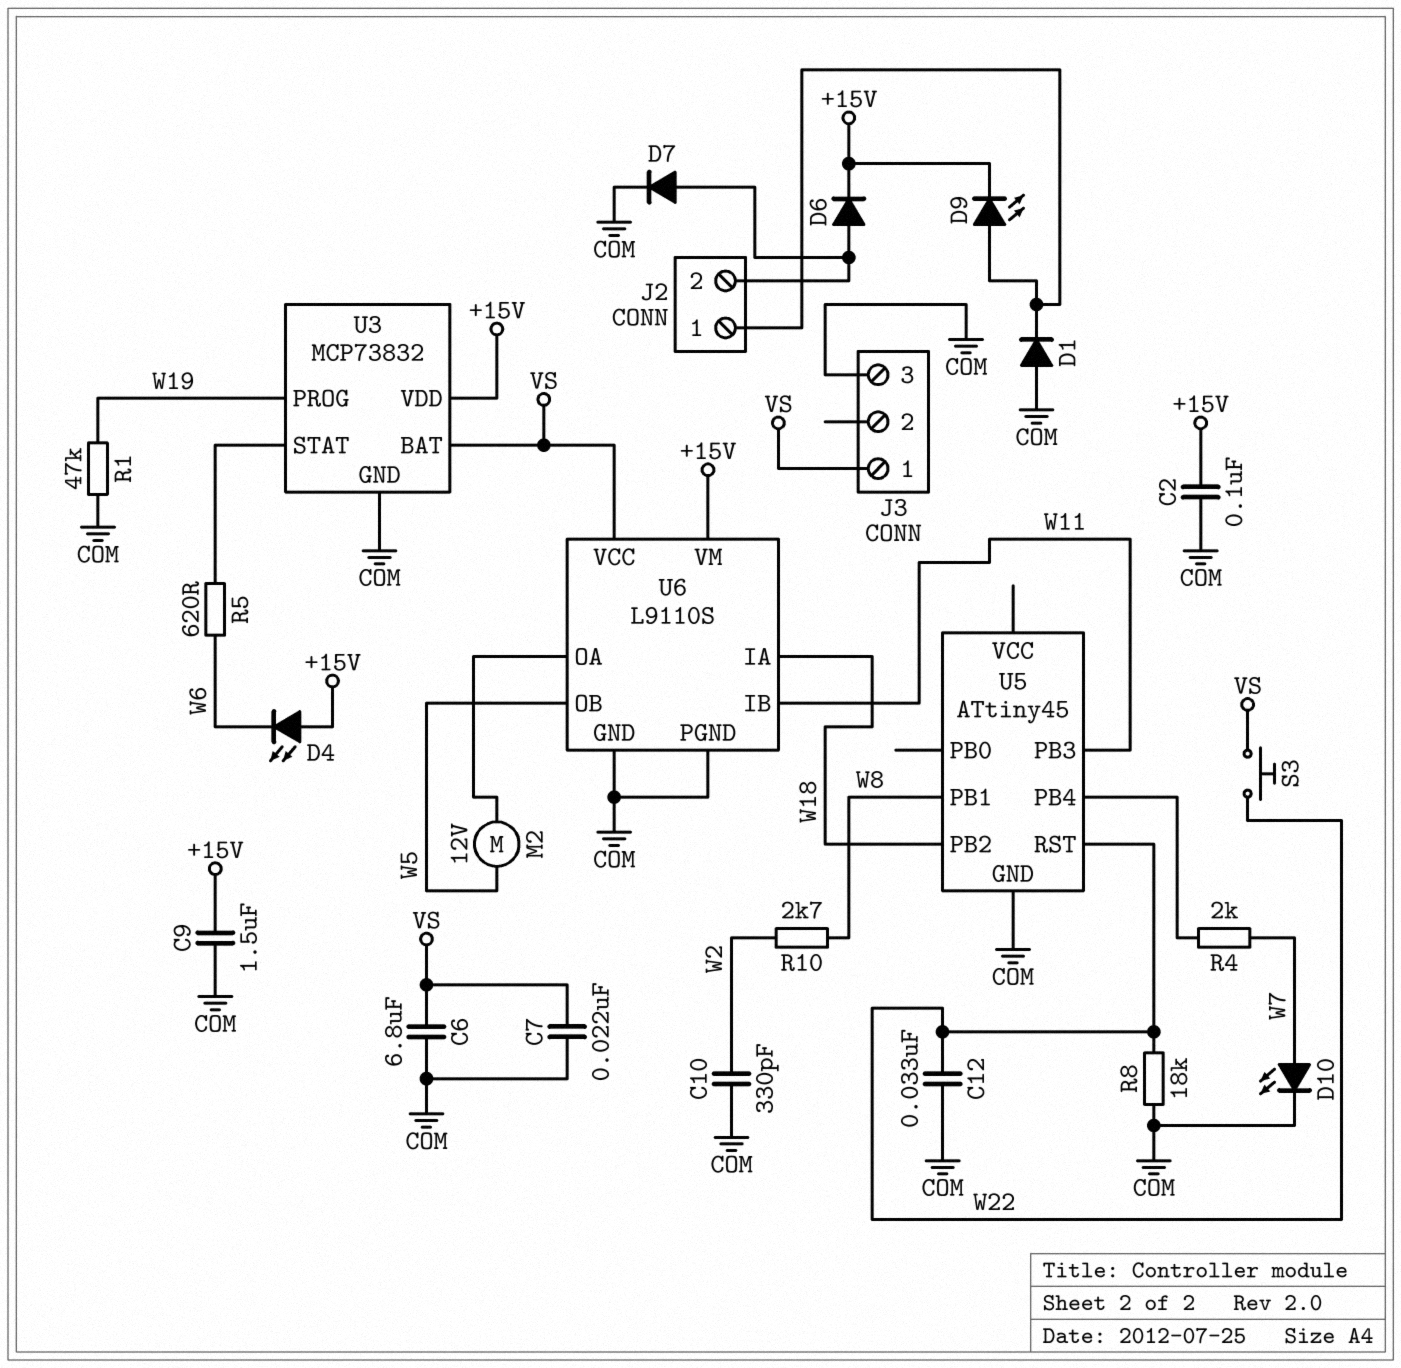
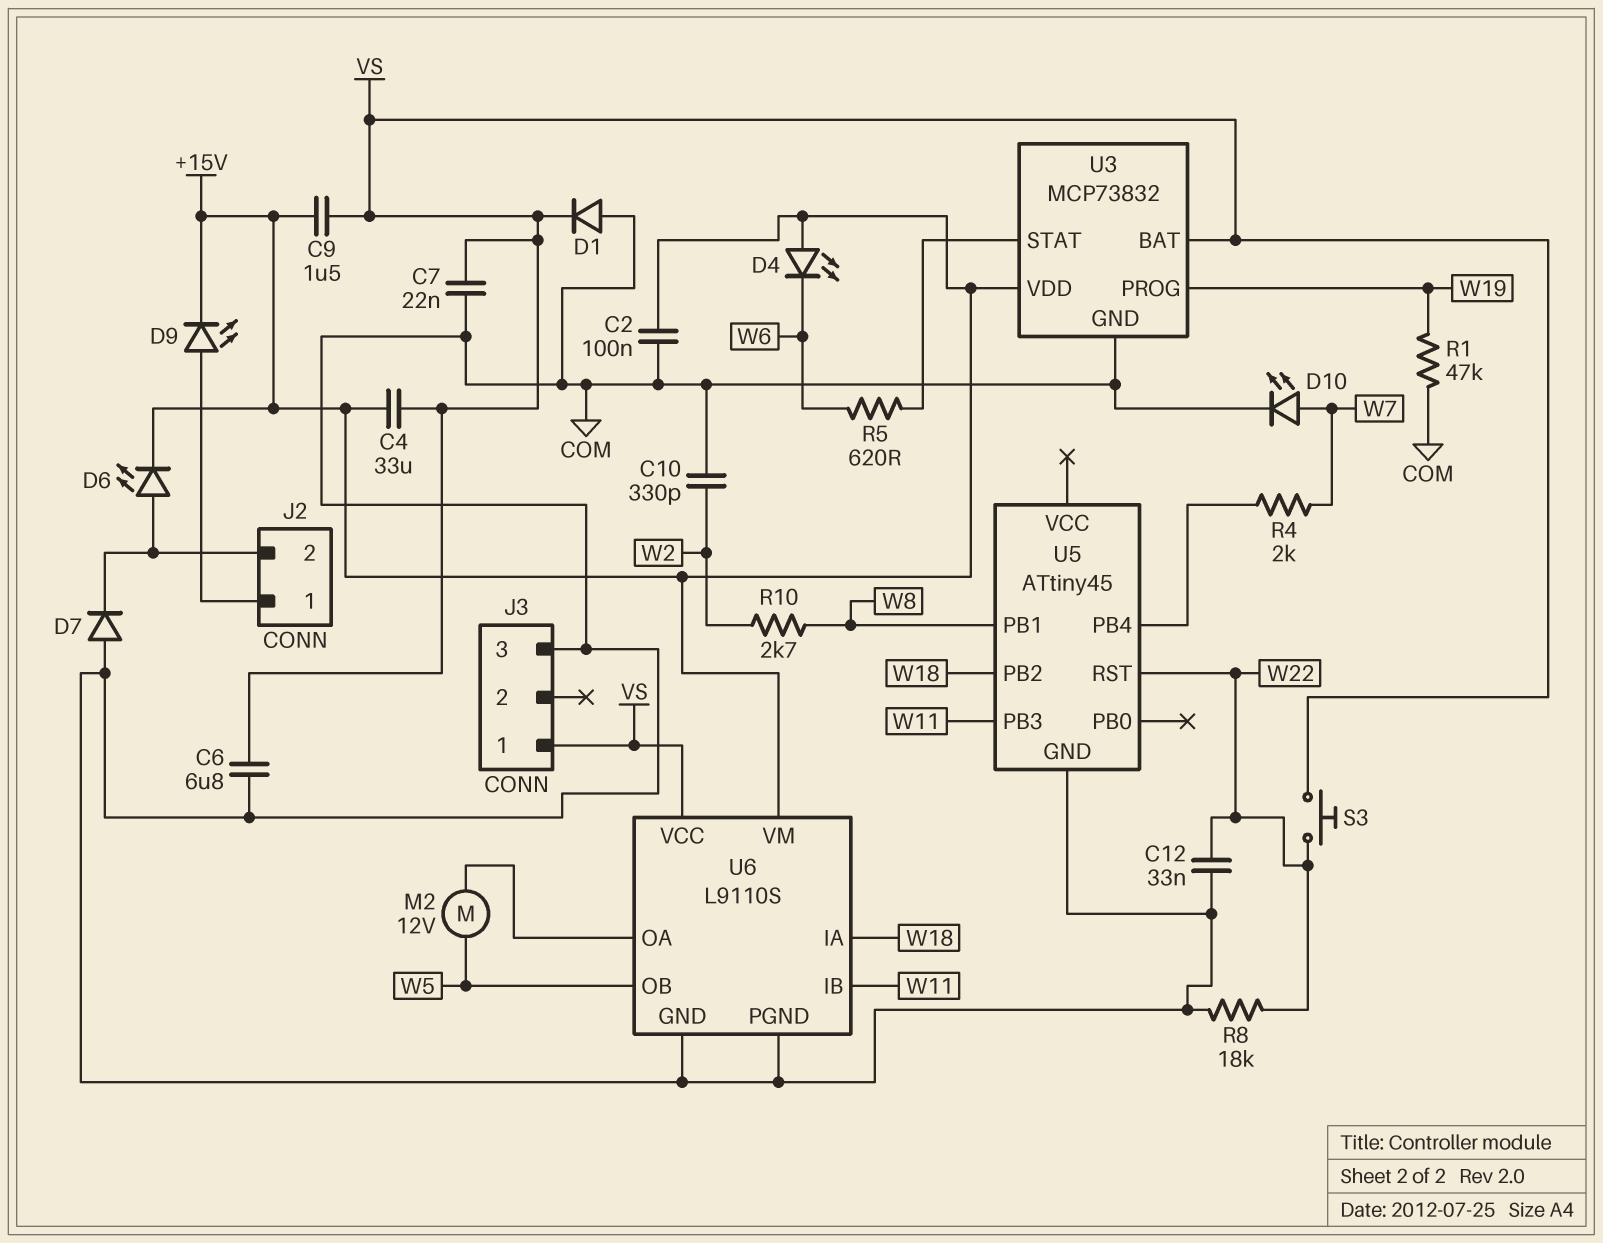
C4: none -> 33uF (+15V, VS)
C9: 1.5uF (+15V, COM) -> 1.5uF (+15V, VS)
D1: diode (A COM, K J2/1) -> diode (A COM, K VS)
D6: diode (A J2/2, K +15V) -> LED (A J2/2, K +15V)
D7: diode (A J2/2, K COM) -> diode (A COM, K J2/2)

